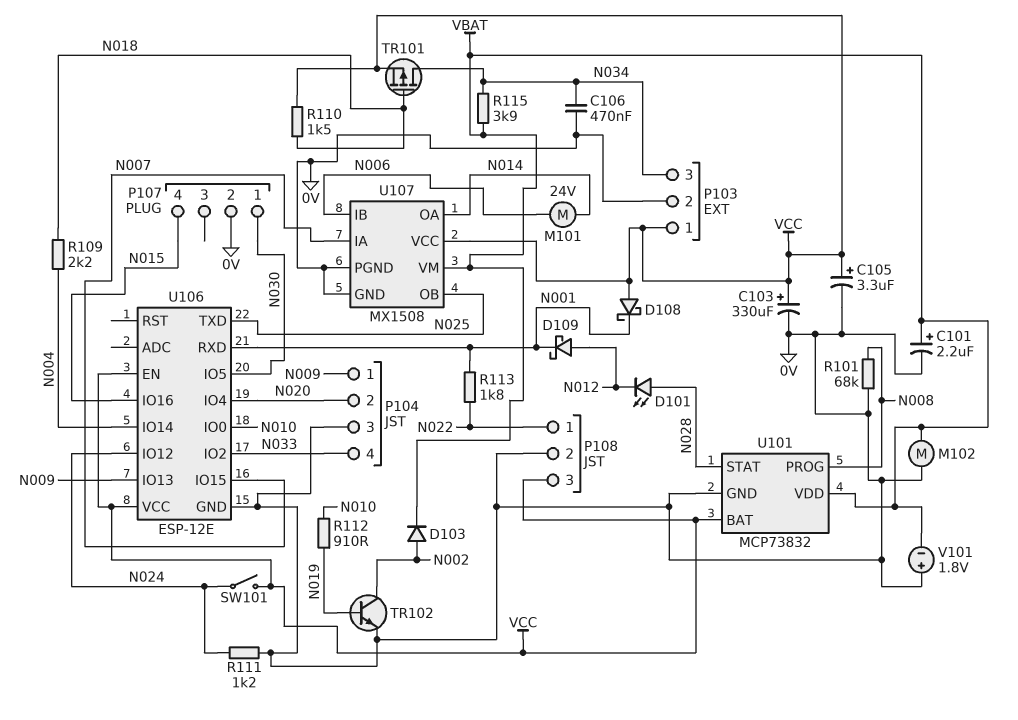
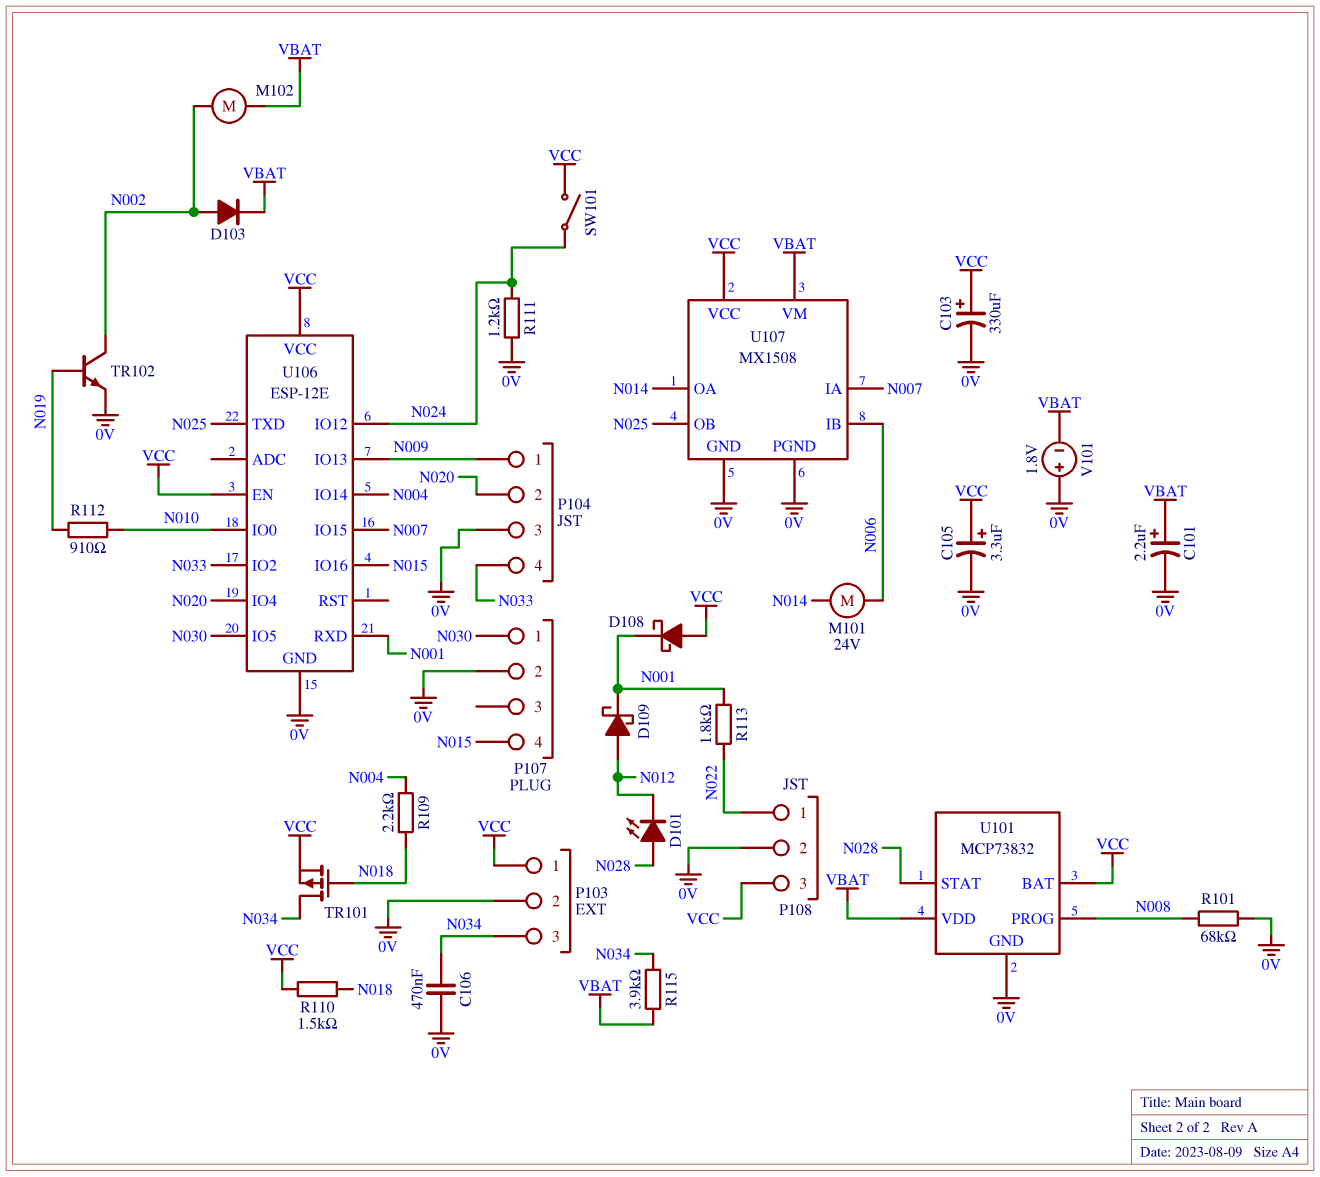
M102: motor (0V, VBAT) -> motor (N002, VBAT)

